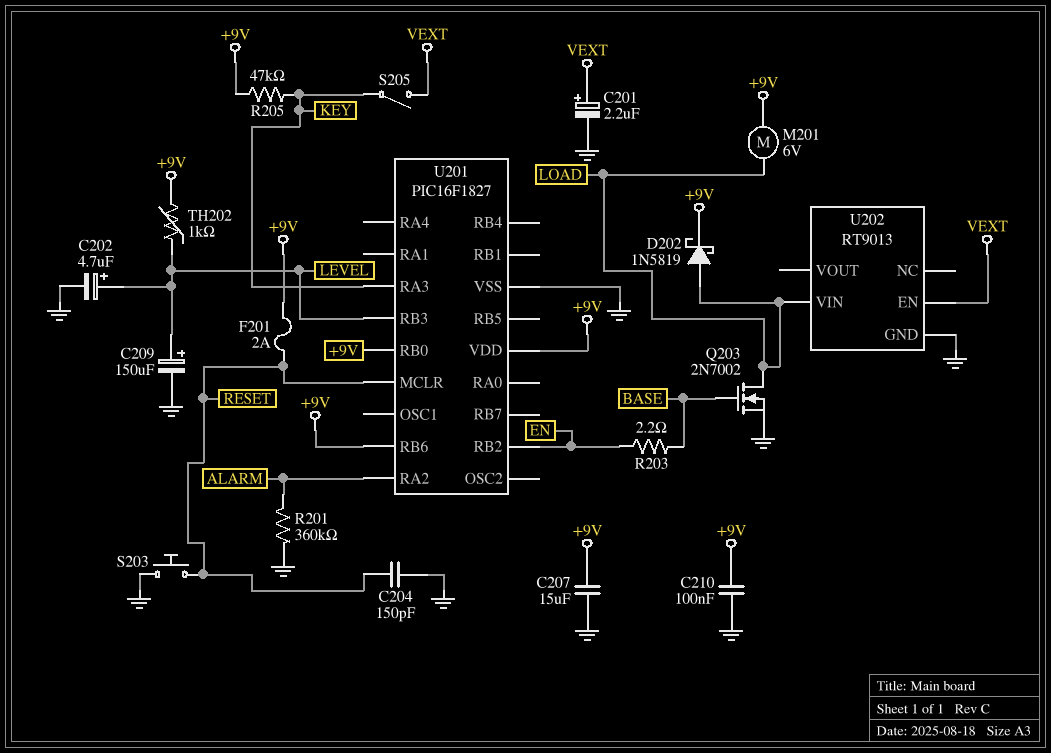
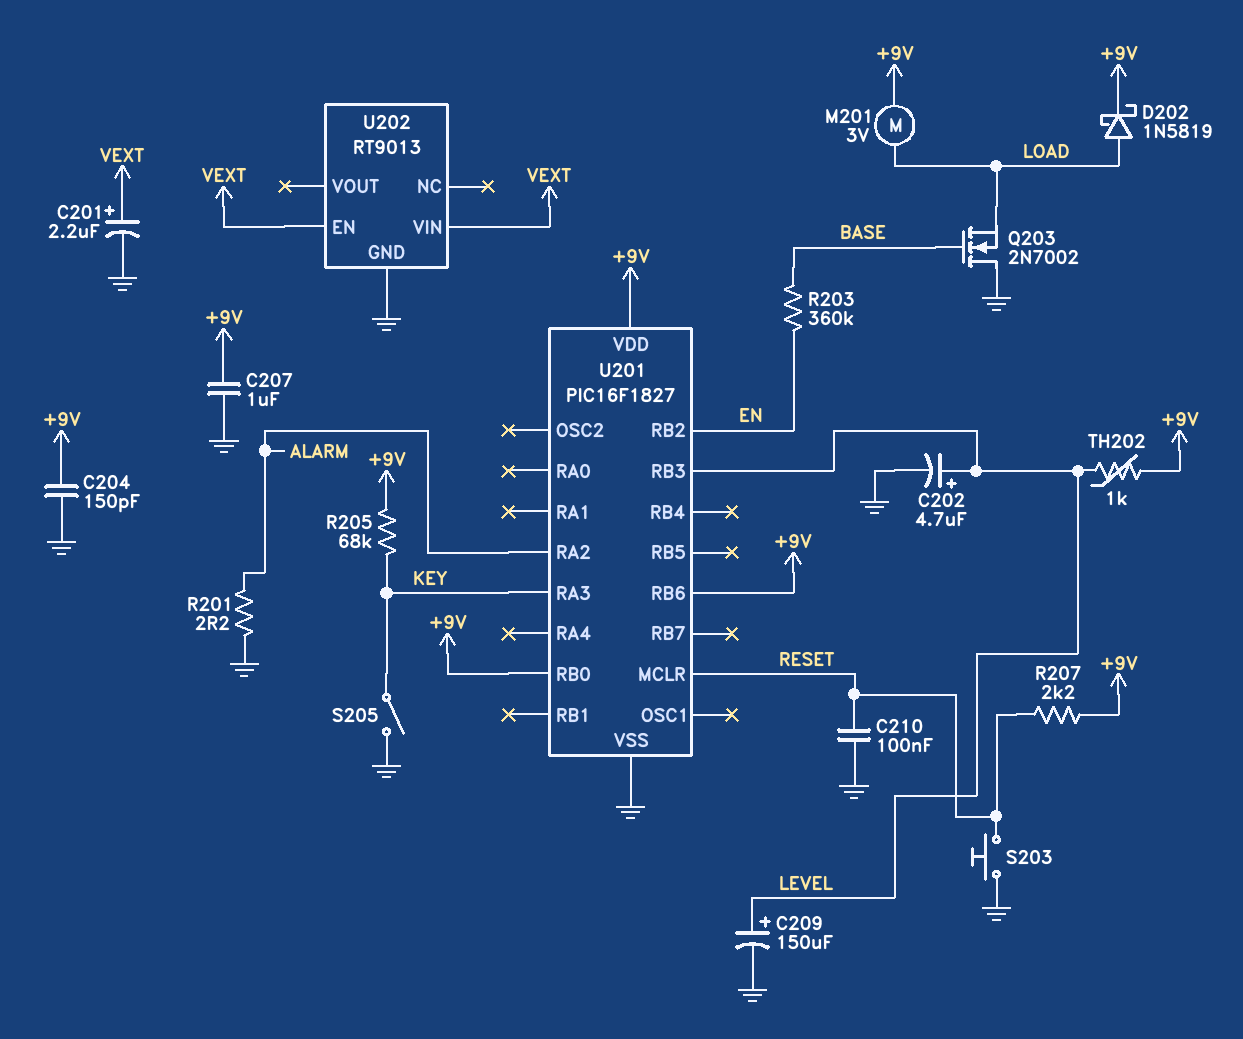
C204: 150pF (GND, RESET) -> 150pF (+9V, GND)
C207: 15uF (+9V, GND) -> 1uF (+9V, GND)
C210: 100nF (+9V, GND) -> 100nF (GND, RESET)
F201: 2A (+9V, RESET) -> none
M201: motor 6V (+9V, LOAD) -> motor 3V (+9V, LOAD)
Q203: NMOS 2N7002 (G BASE, D LOAD, S GND) -> NMOS 2N7002 (G BASE, D GND, S LOAD)
R201: 360k (ALARM, GND) -> 2.2 (ALARM, GND)
R203: 2.2 (BASE, EN) -> 360k (BASE, EN)
R205: 47k (+9V, KEY) -> 68k (+9V, KEY)
R207: none -> 2.2k (+9V, RESET)
S205: switch (KEY, VEXT) -> switch (GND, KEY)
U202 pin VIN: LOAD -> VEXT

